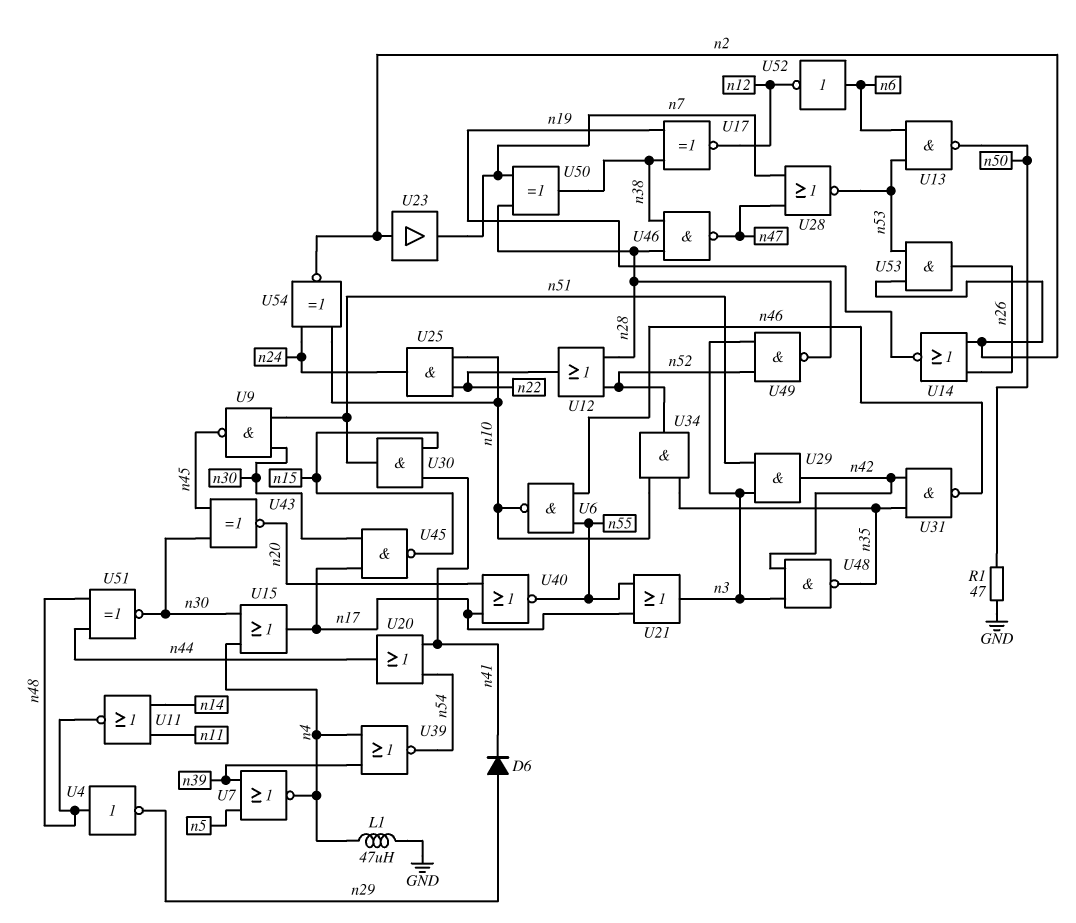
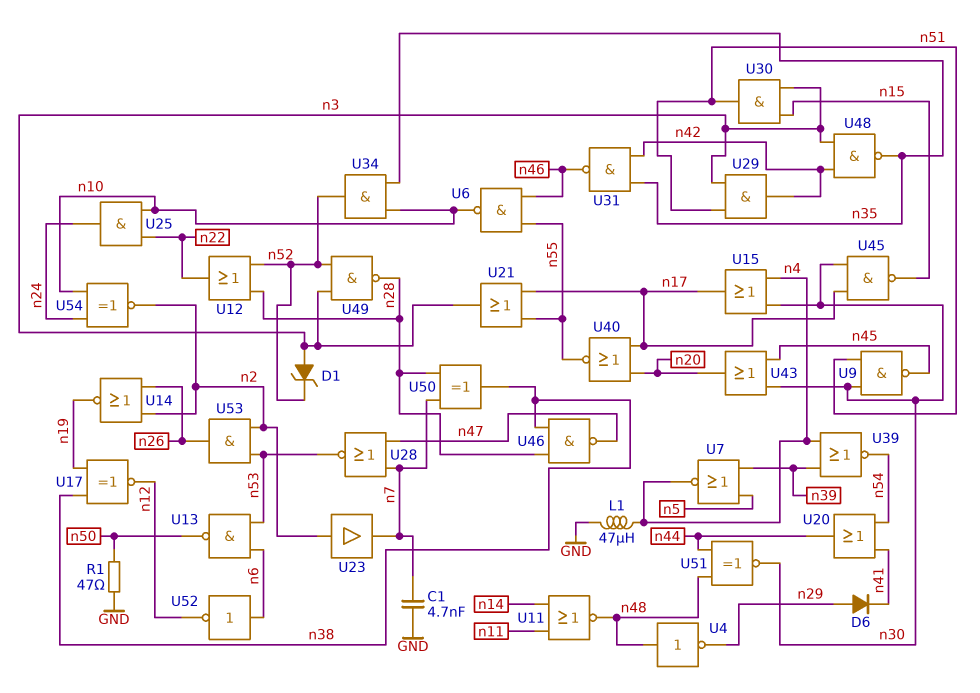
C1: none -> 4.7nF (GND, n7)
D1: none -> zener (A n3, K n52)
U30: AND (in n15, in n41, out n51) -> AND (in n3, in n15, out n51)
U43: XNOR (in n30, in n45, out n20) -> OR (in n30, in n45, out n20)

